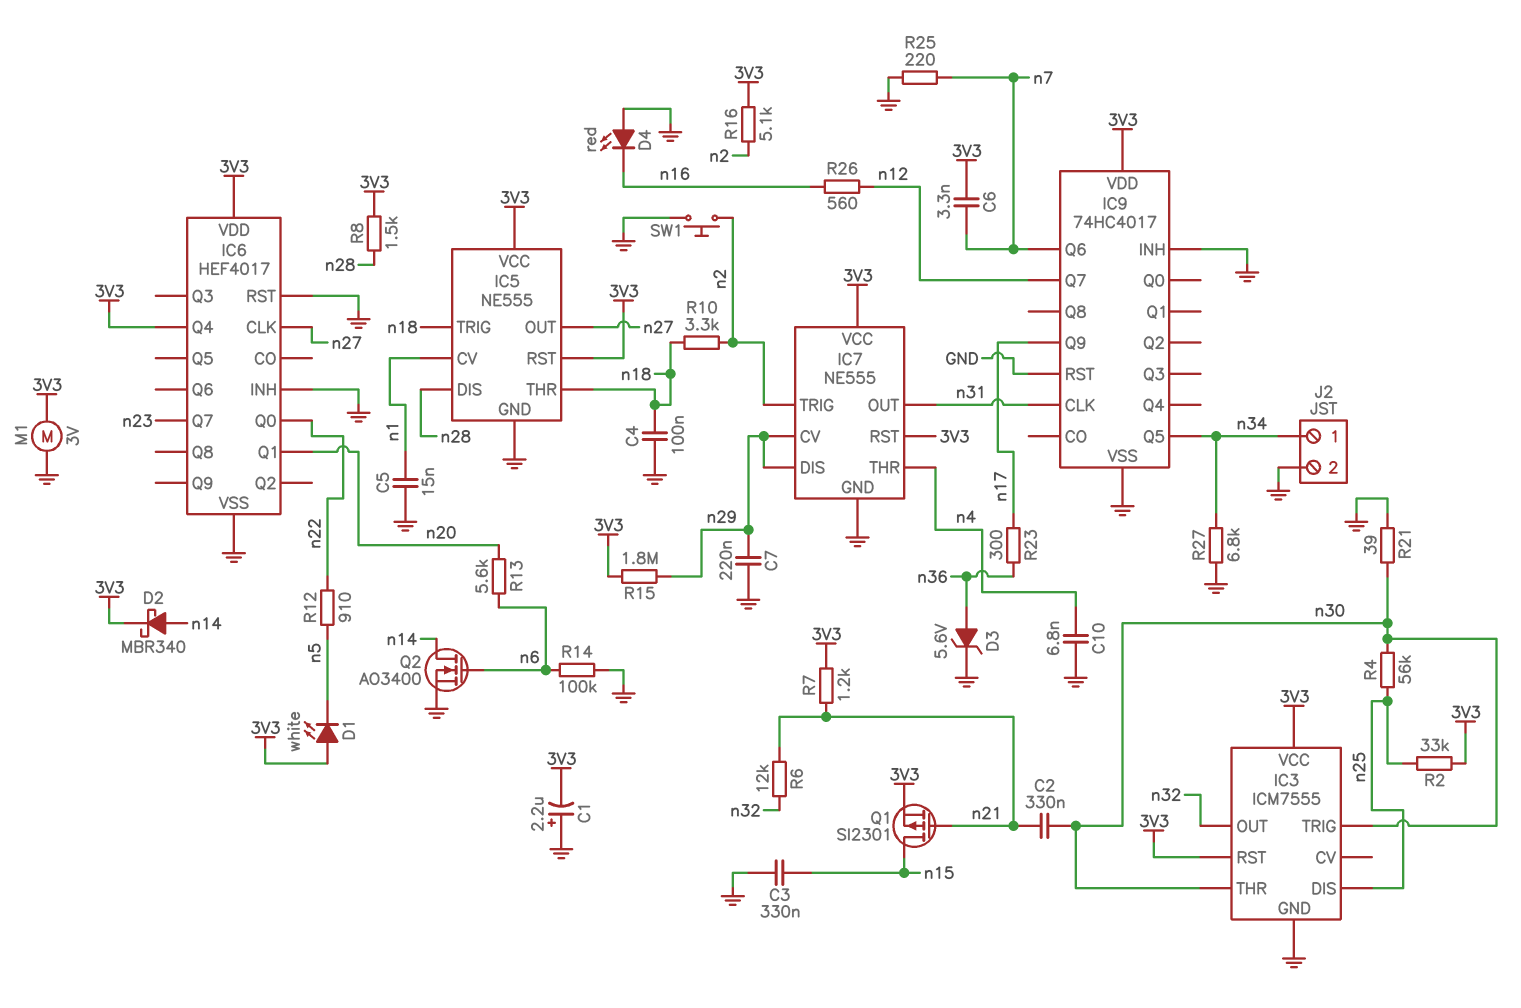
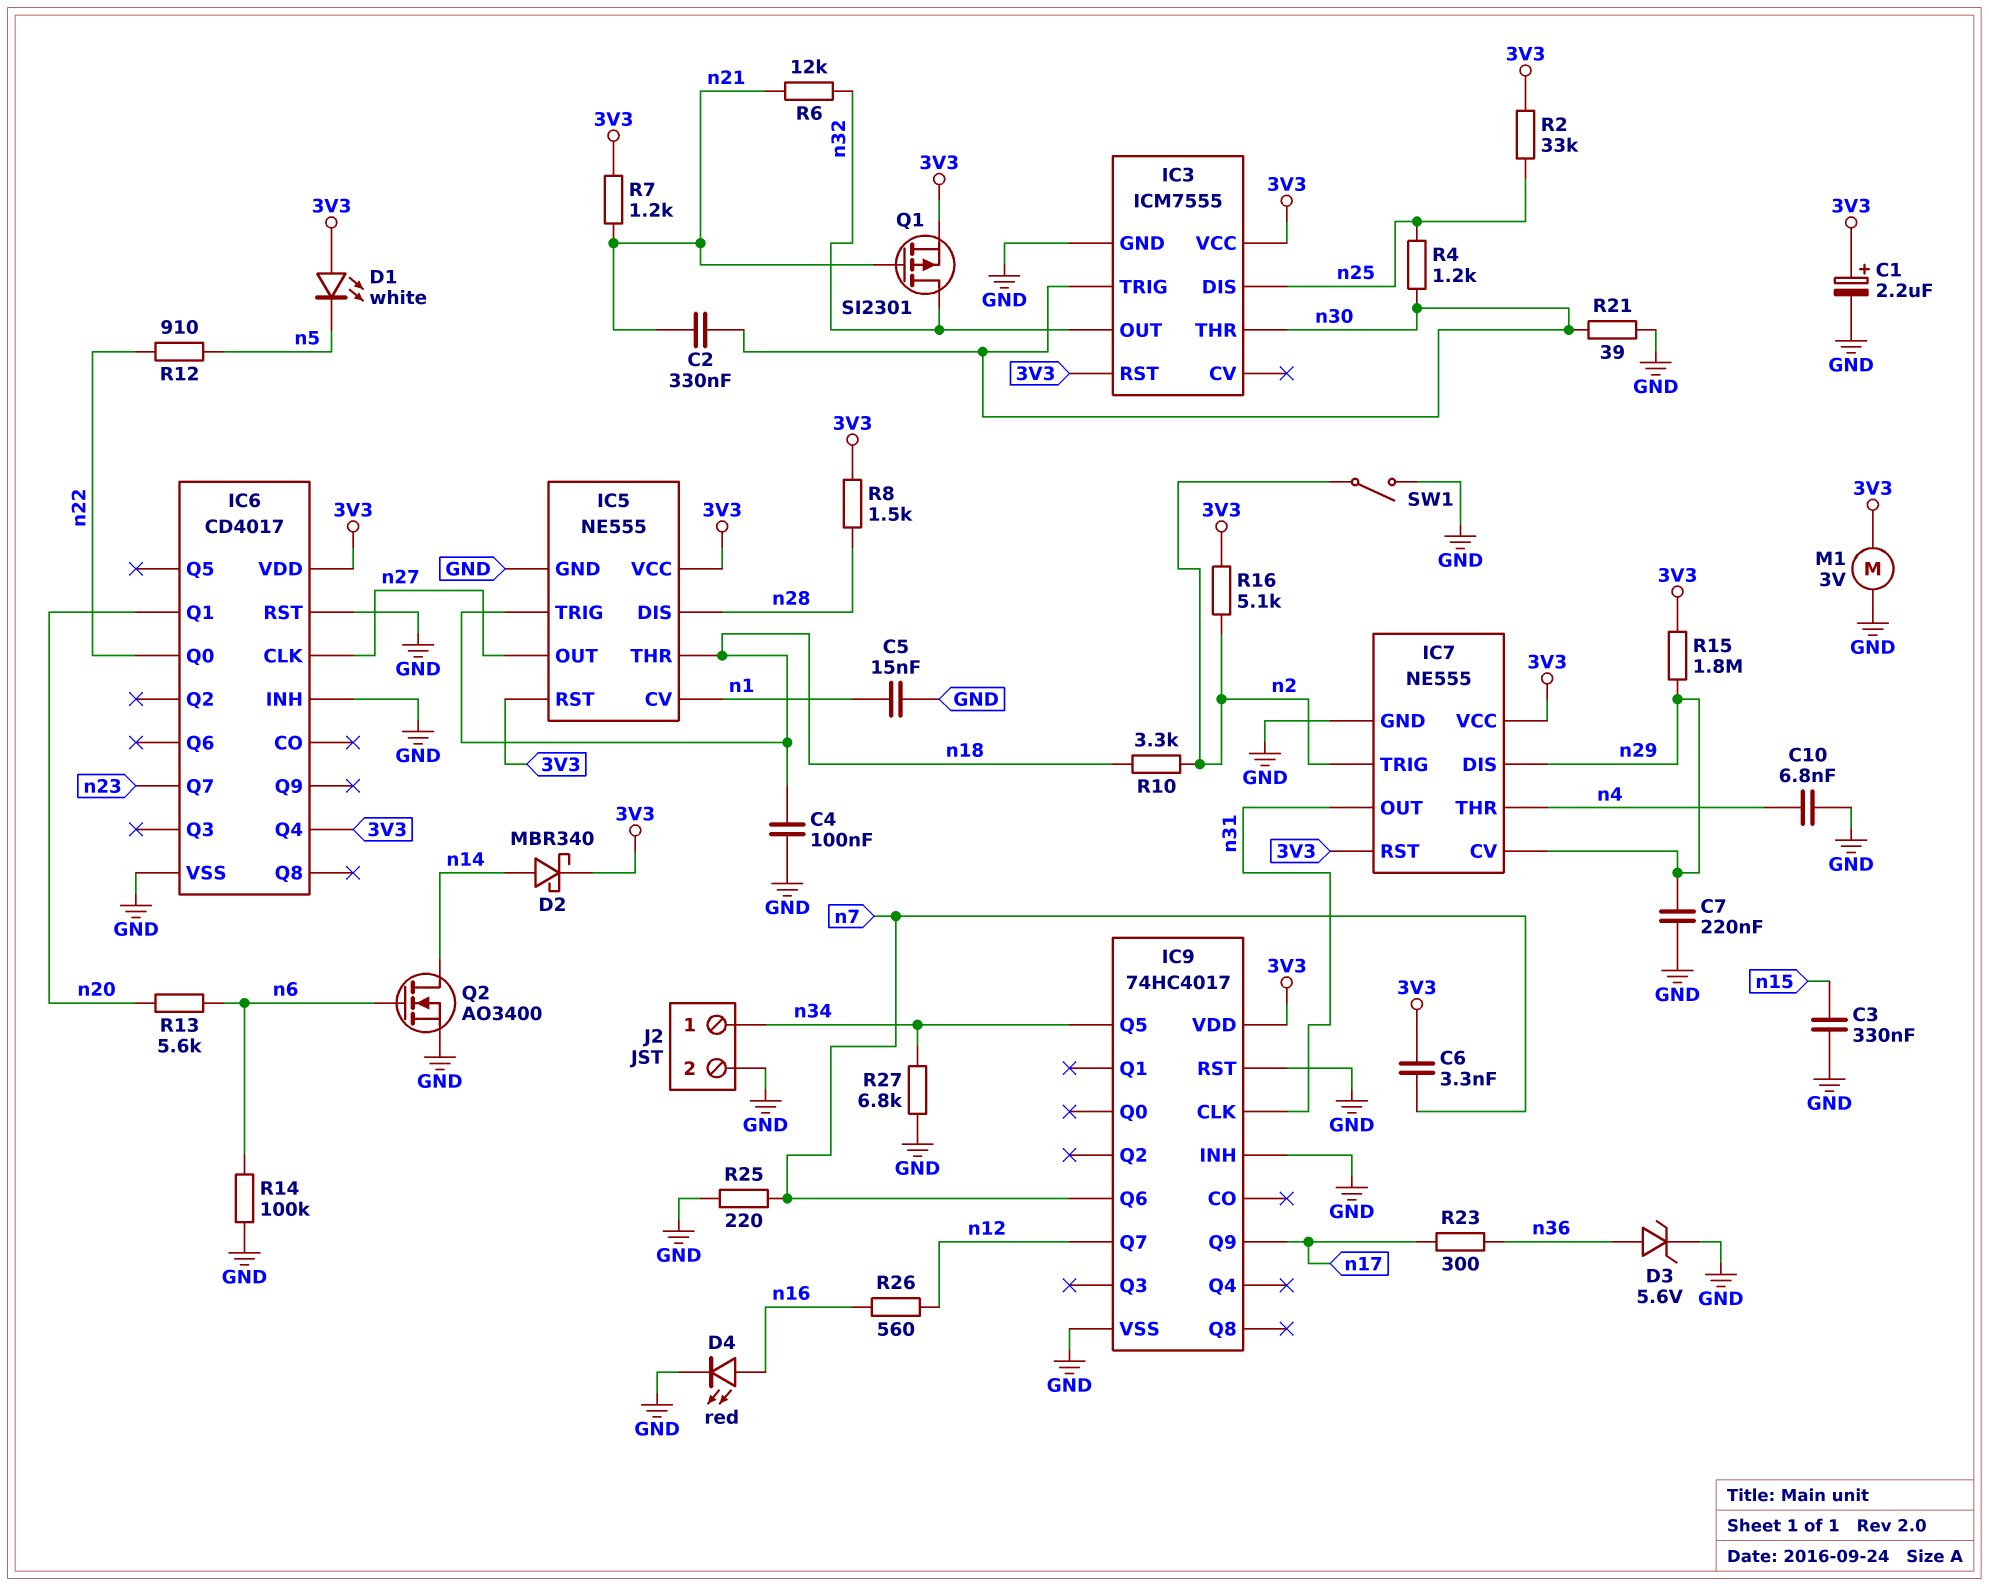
C1: 2.2uF (plus GND, minus 3V3) -> 2.2uF (plus 3V3, minus GND)
D4: LED red (A GND, K n16) -> LED red (A n16, K GND)
IC6: HEF4017 -> CD4017
Q1: PMOS SI2301 (G n21, D n15, S 3V3) -> PMOS SI2301 (G n21, D n32, S 3V3)
R4: 56k (n25, n30) -> 1.2k (n25, n30)
SW1: button (GND, n2) -> switch (GND, n2)

